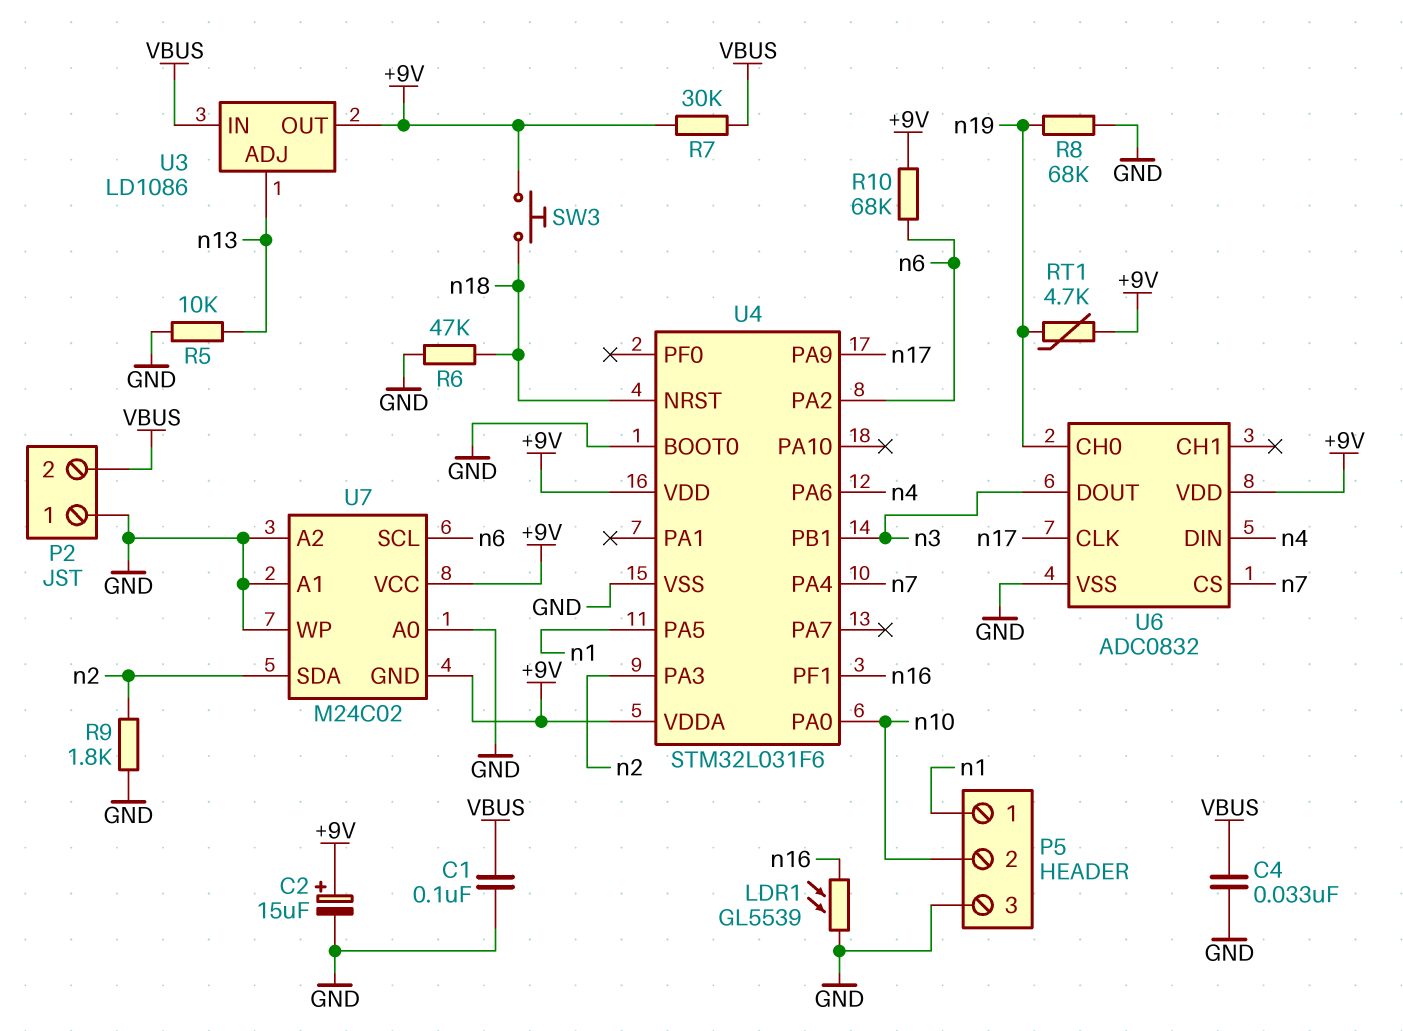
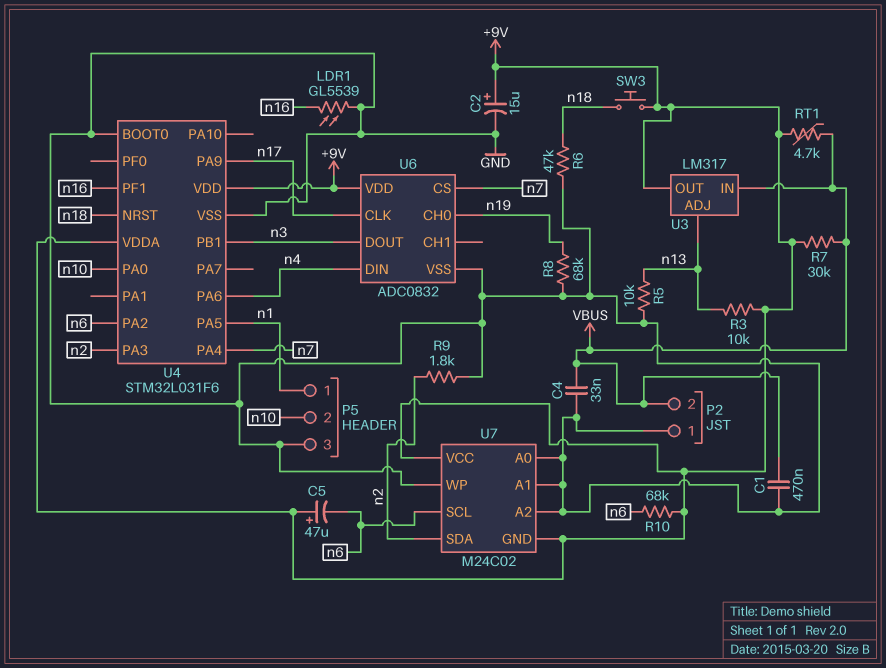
C1: 100nF (GND, VBUS) -> 470nF (GND, VBUS)
C5: none -> 47uF (plus +9V, minus n6)
R3: none -> 10k (+9V, n13)
RT1: 4.7k (+9V, n19) -> 4.7k (+9V, VBUS)
U3: LD1086 -> LM317

